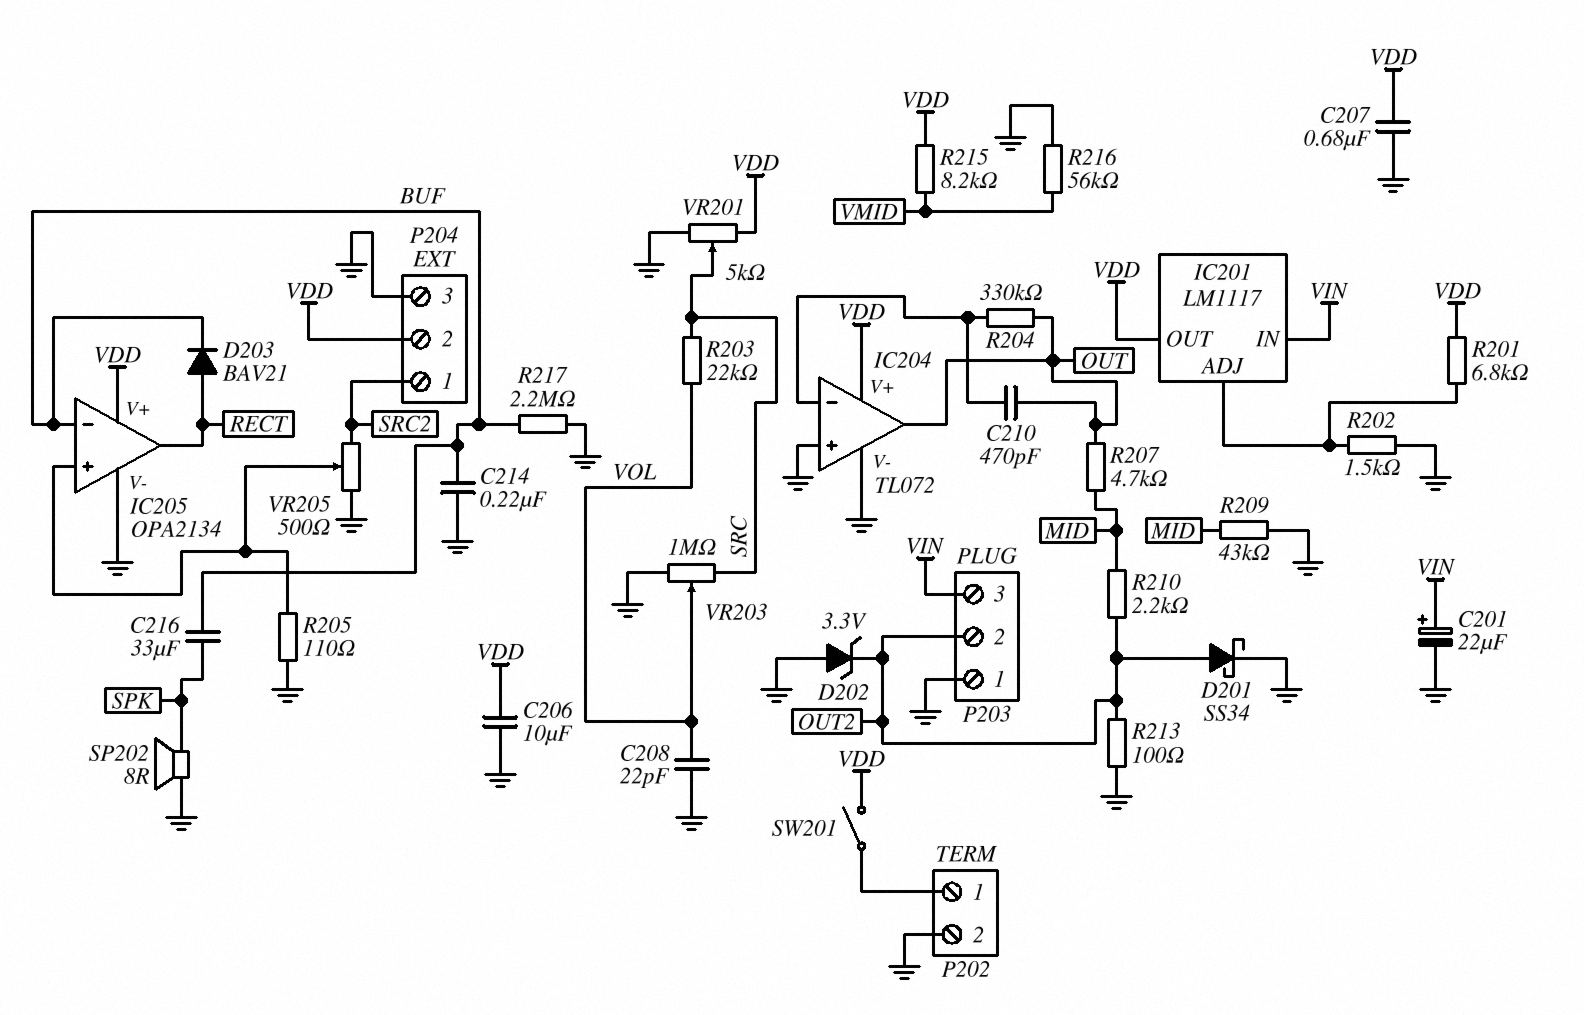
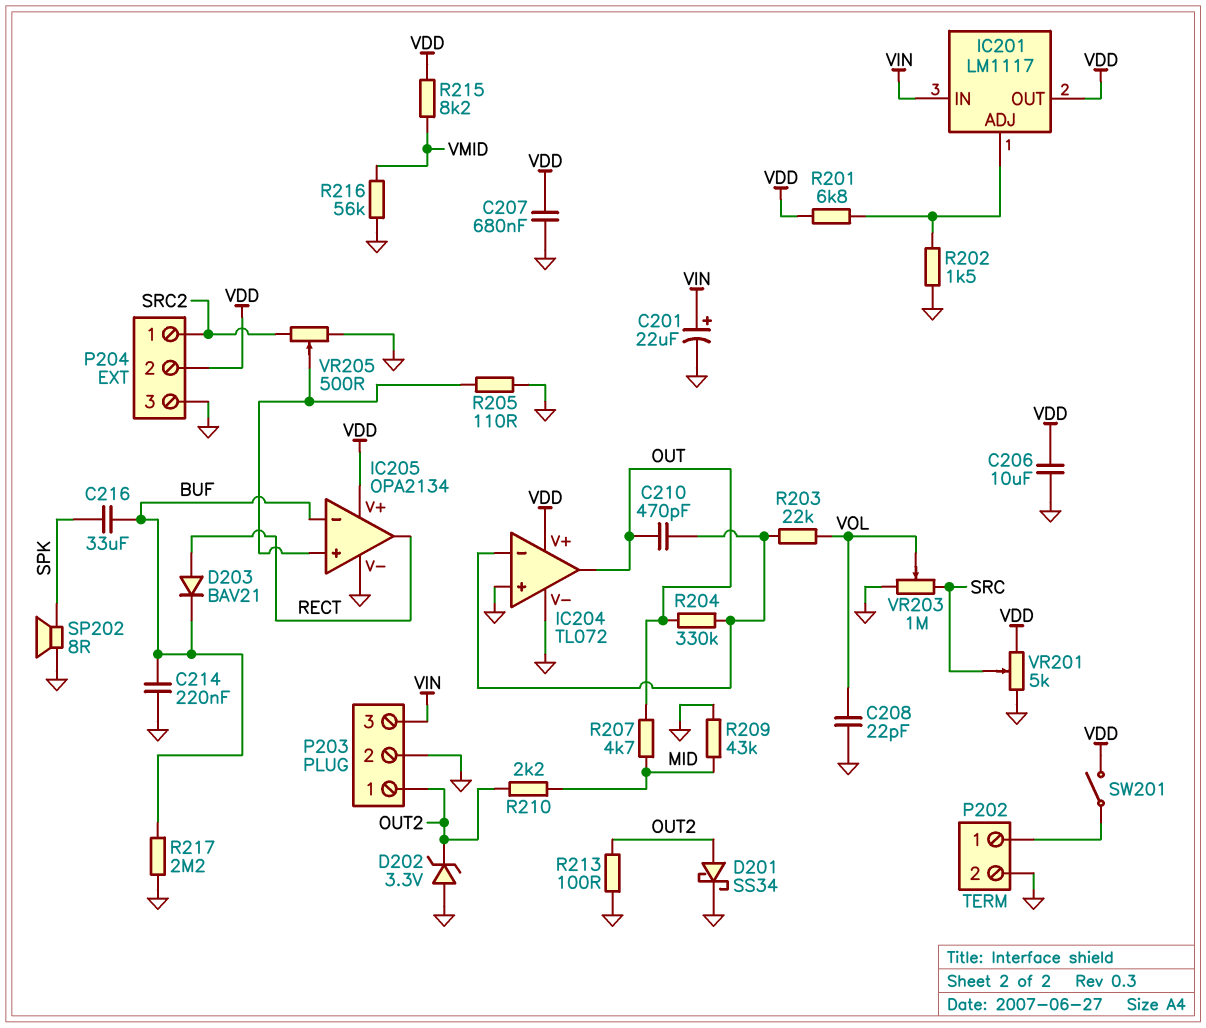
P203 pin 1: GND -> OUT2
P203 pin 2: OUT2 -> GND
R203: 22k (SRC, VOL) -> 22k (IC204/in-, VOL)

